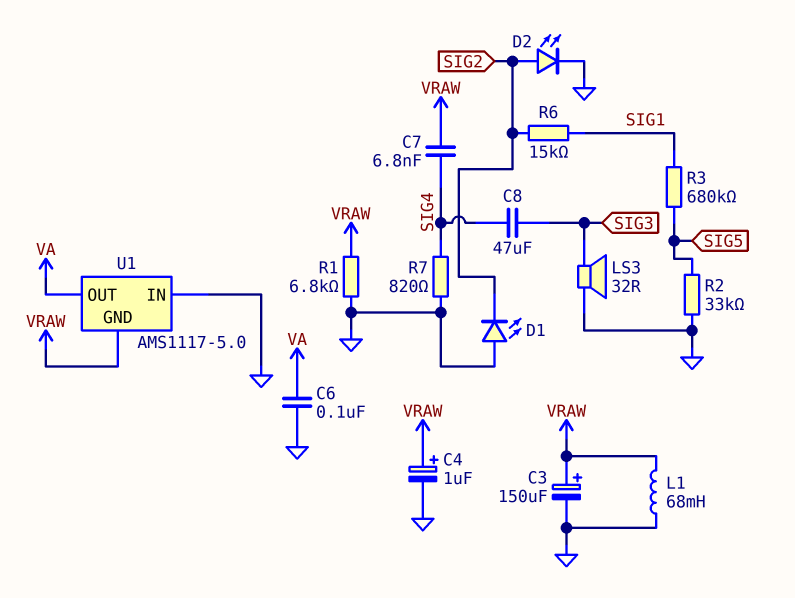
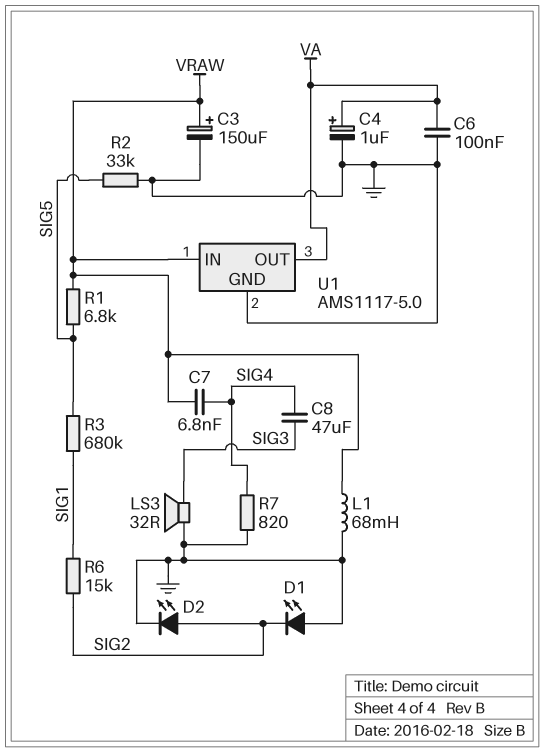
C4: 1uF (plus VRAW, minus GND) -> 1uF (plus VA, minus GND)
R1: 6.8k (GND, VRAW) -> 6.8k (SIG5, VRAW)
U1 pin GND: VRAW -> GND
U1 pin IN: GND -> VRAW

